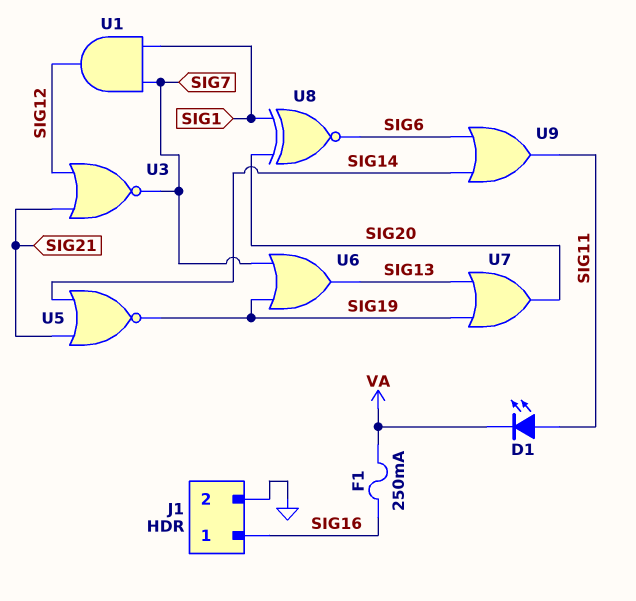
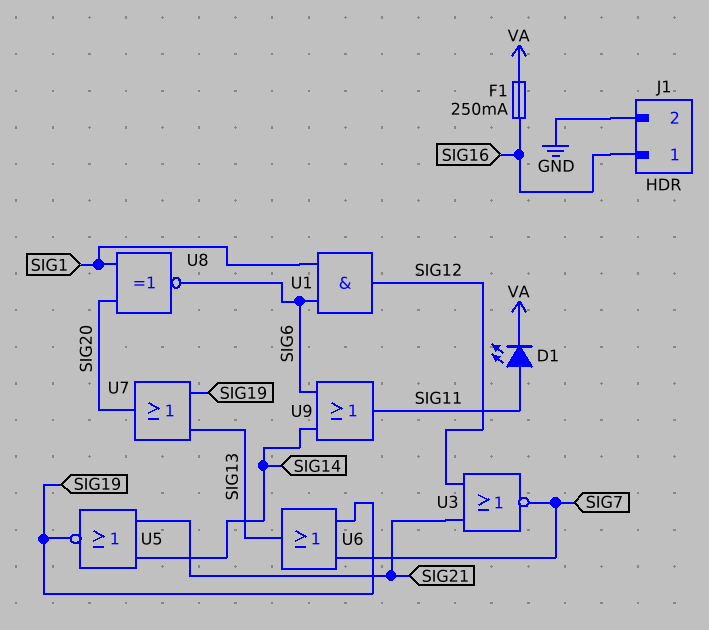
U1: AND (in SIG1, in SIG7, out SIG12) -> AND (in SIG1, in SIG6, out SIG12)

